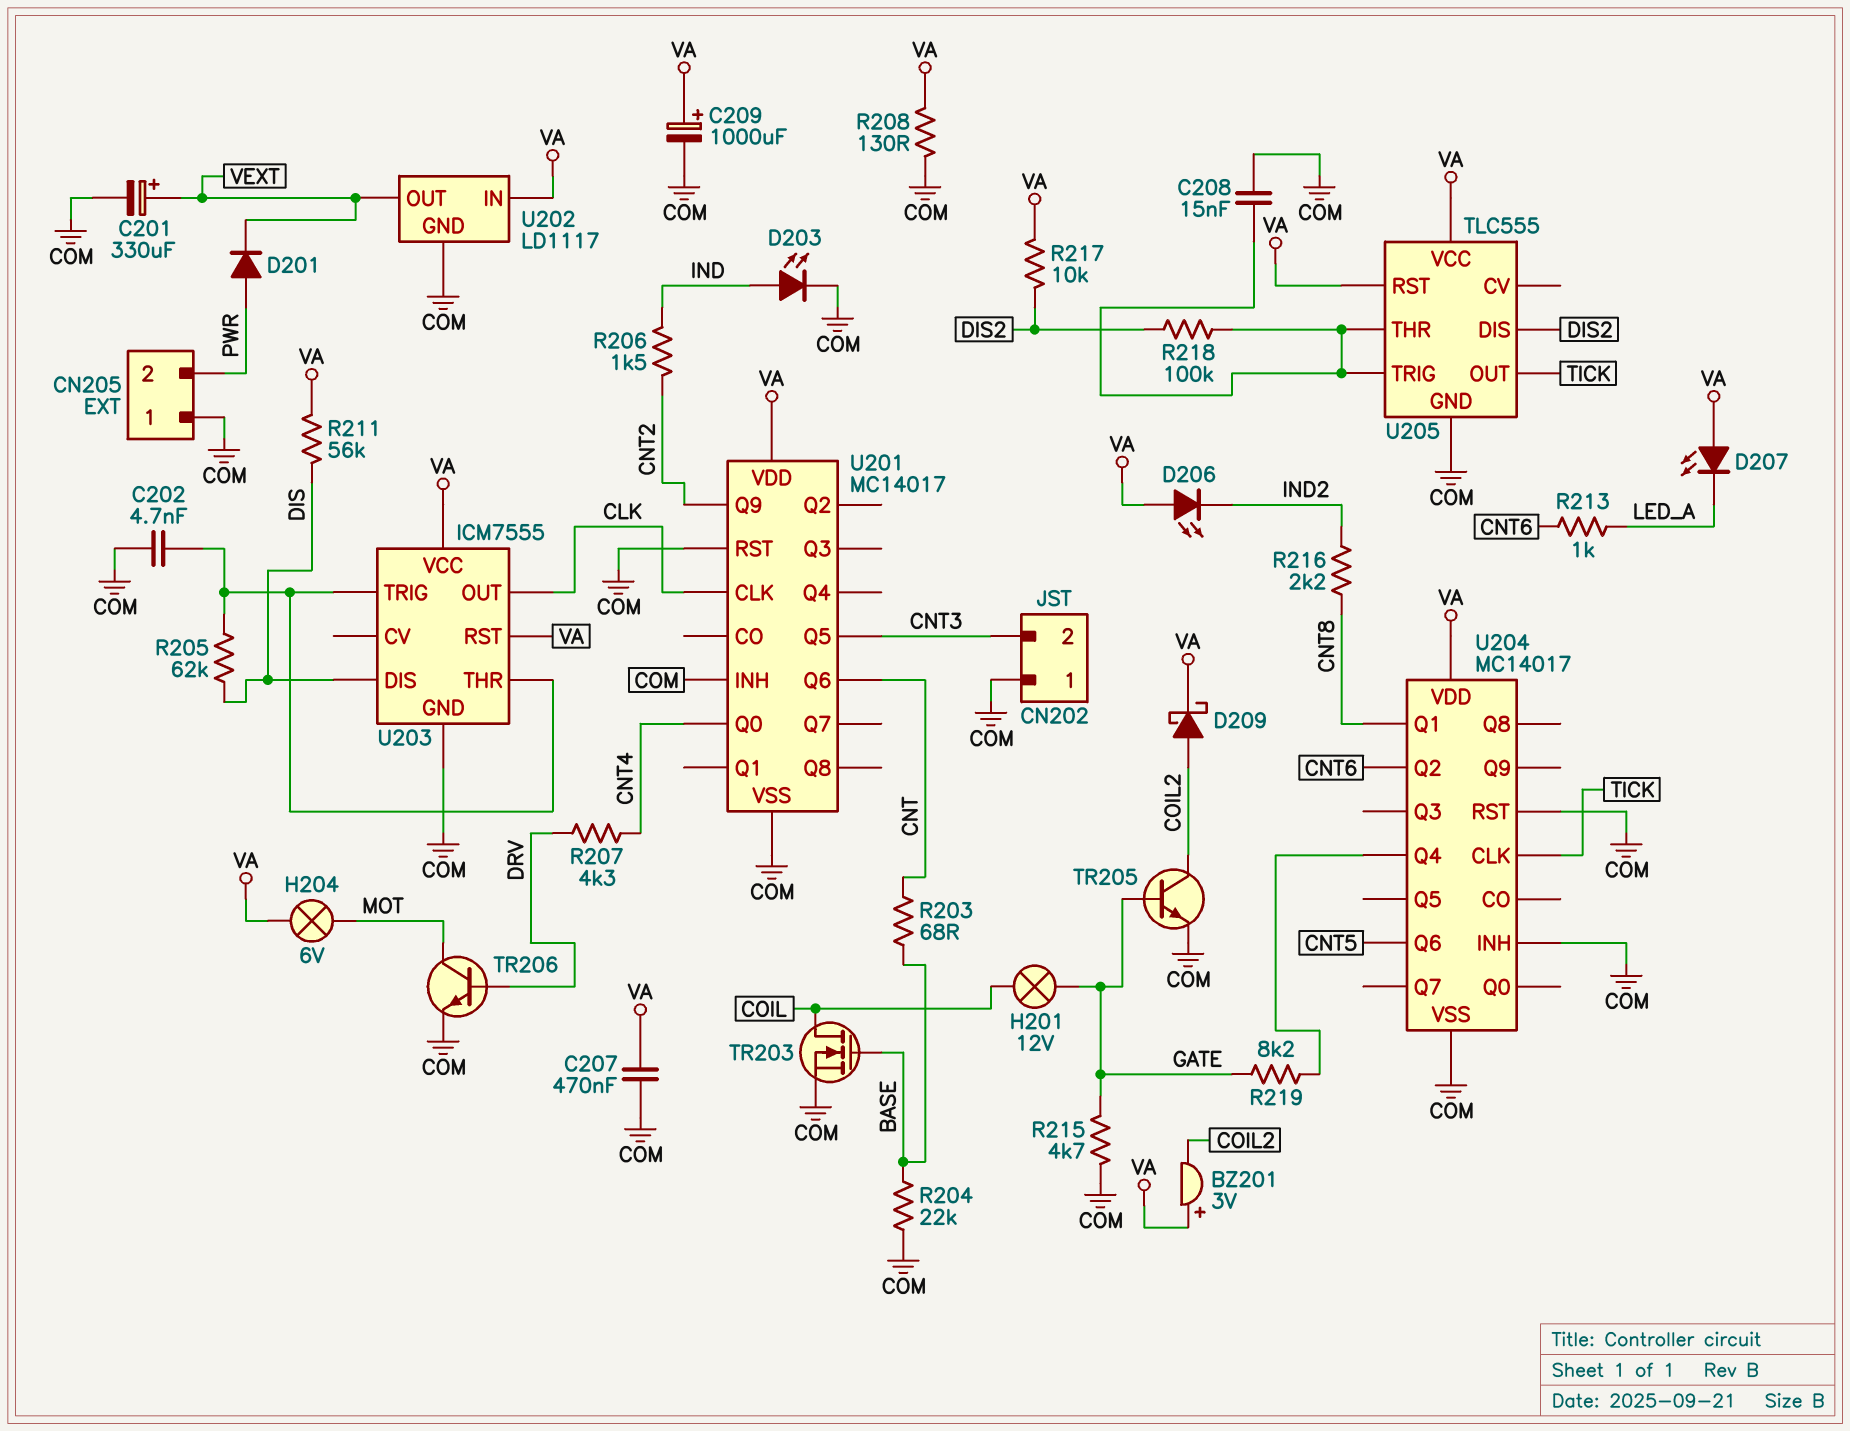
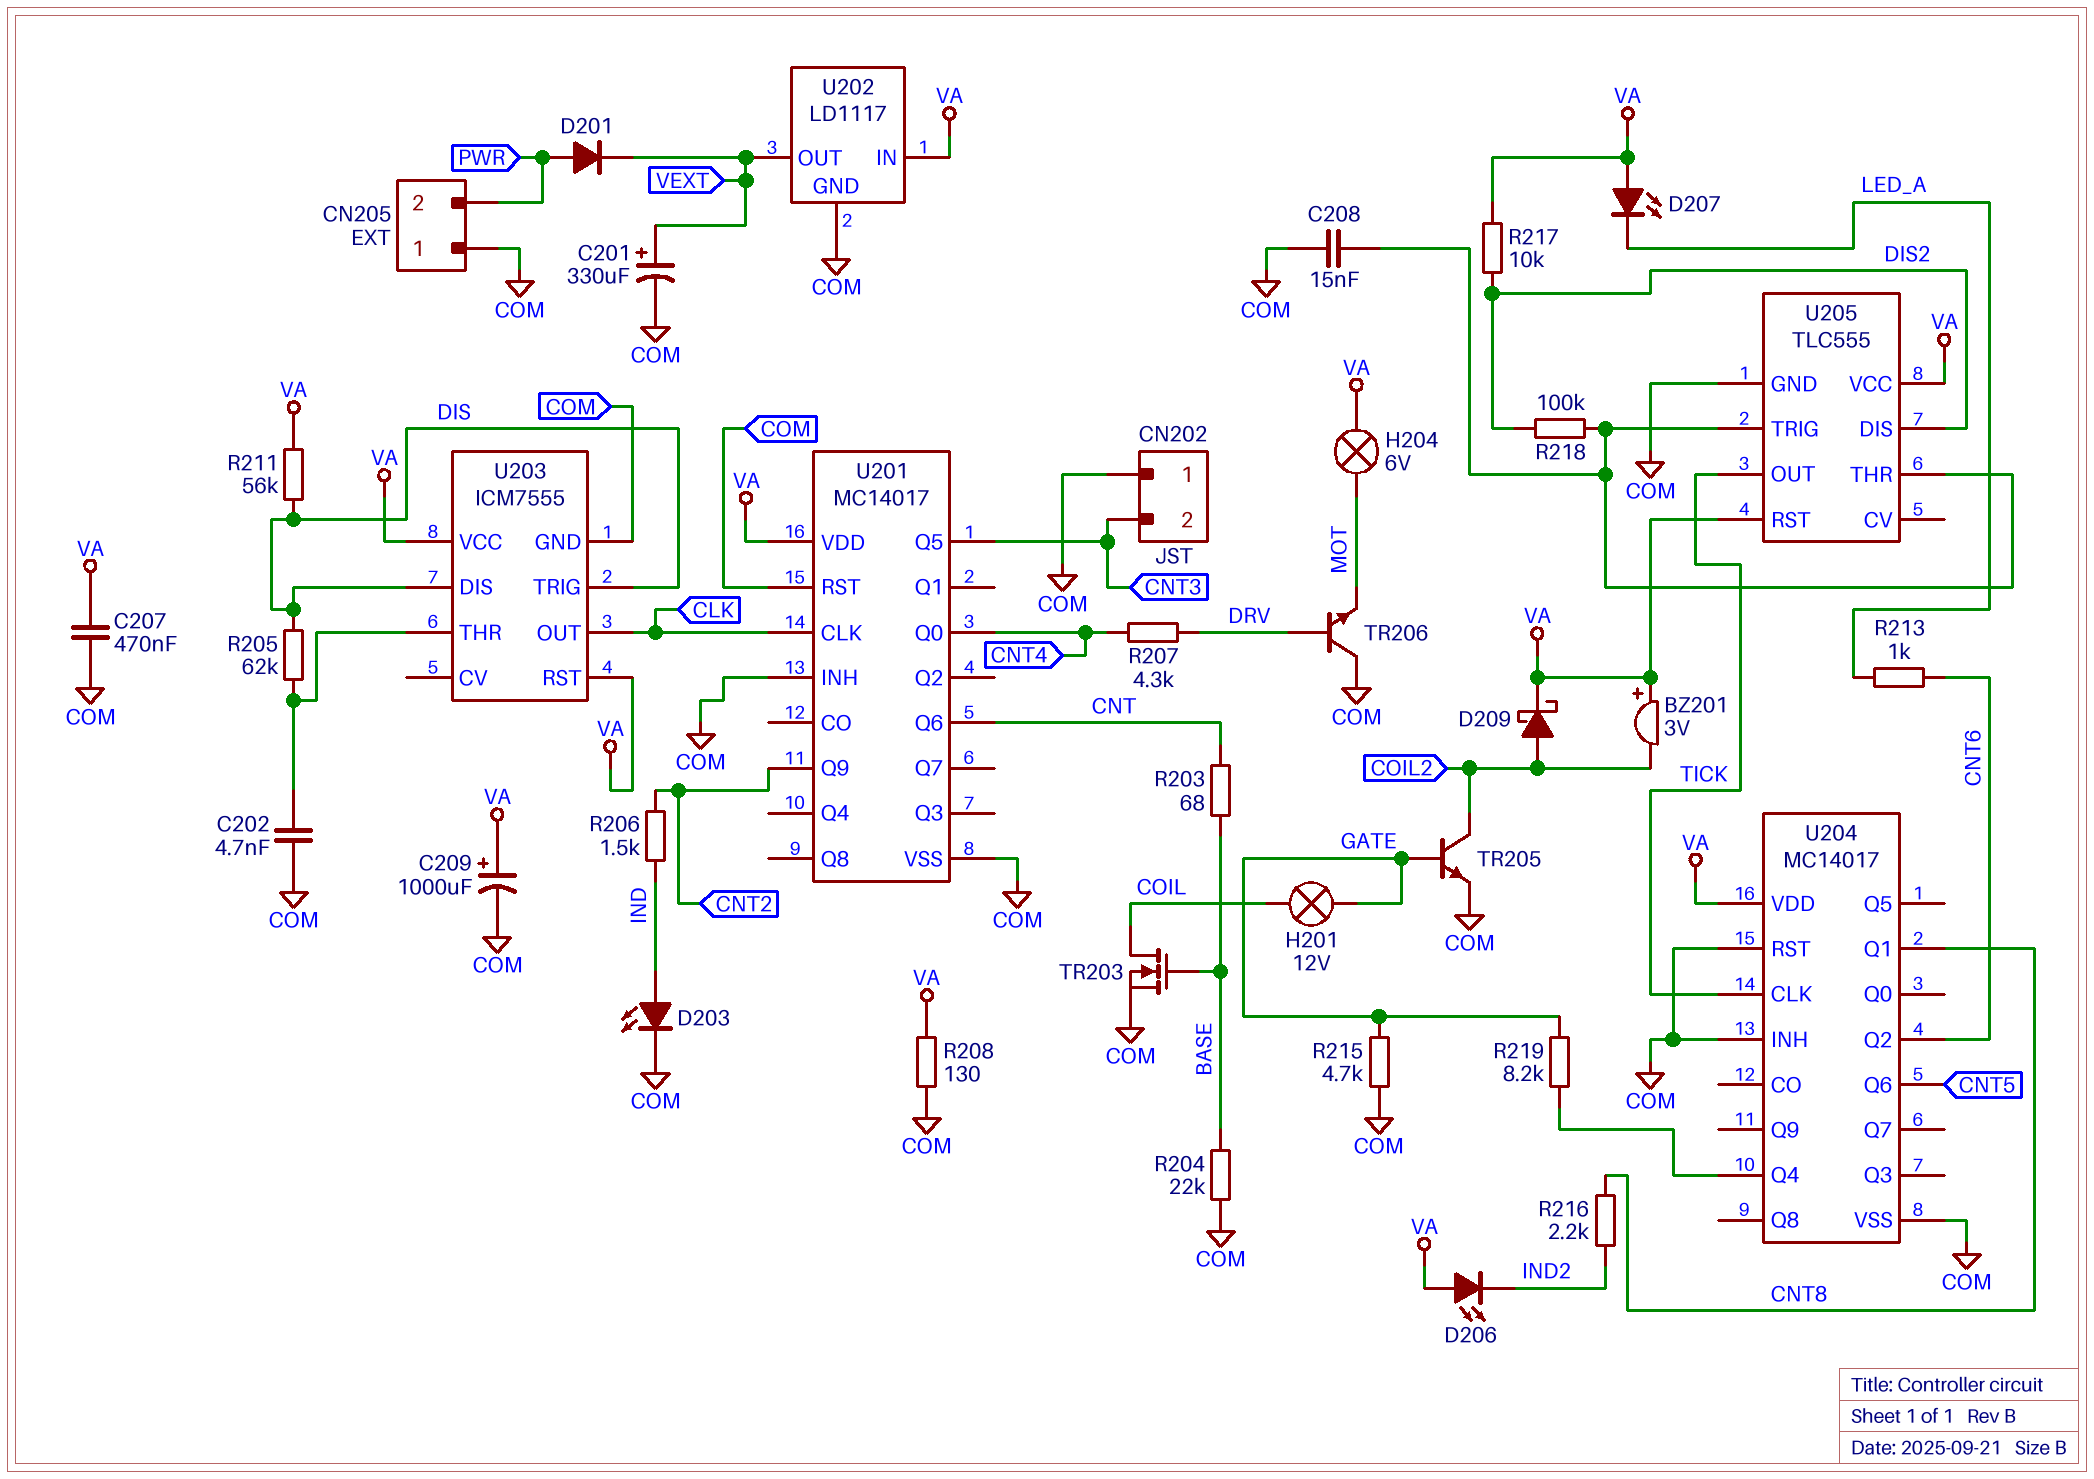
TR206: NPN (B DRV, C MOT, E COM) -> NPN (B DRV, C COM, E MOT)
U203 pin TRIG: U203/THR -> DIS

